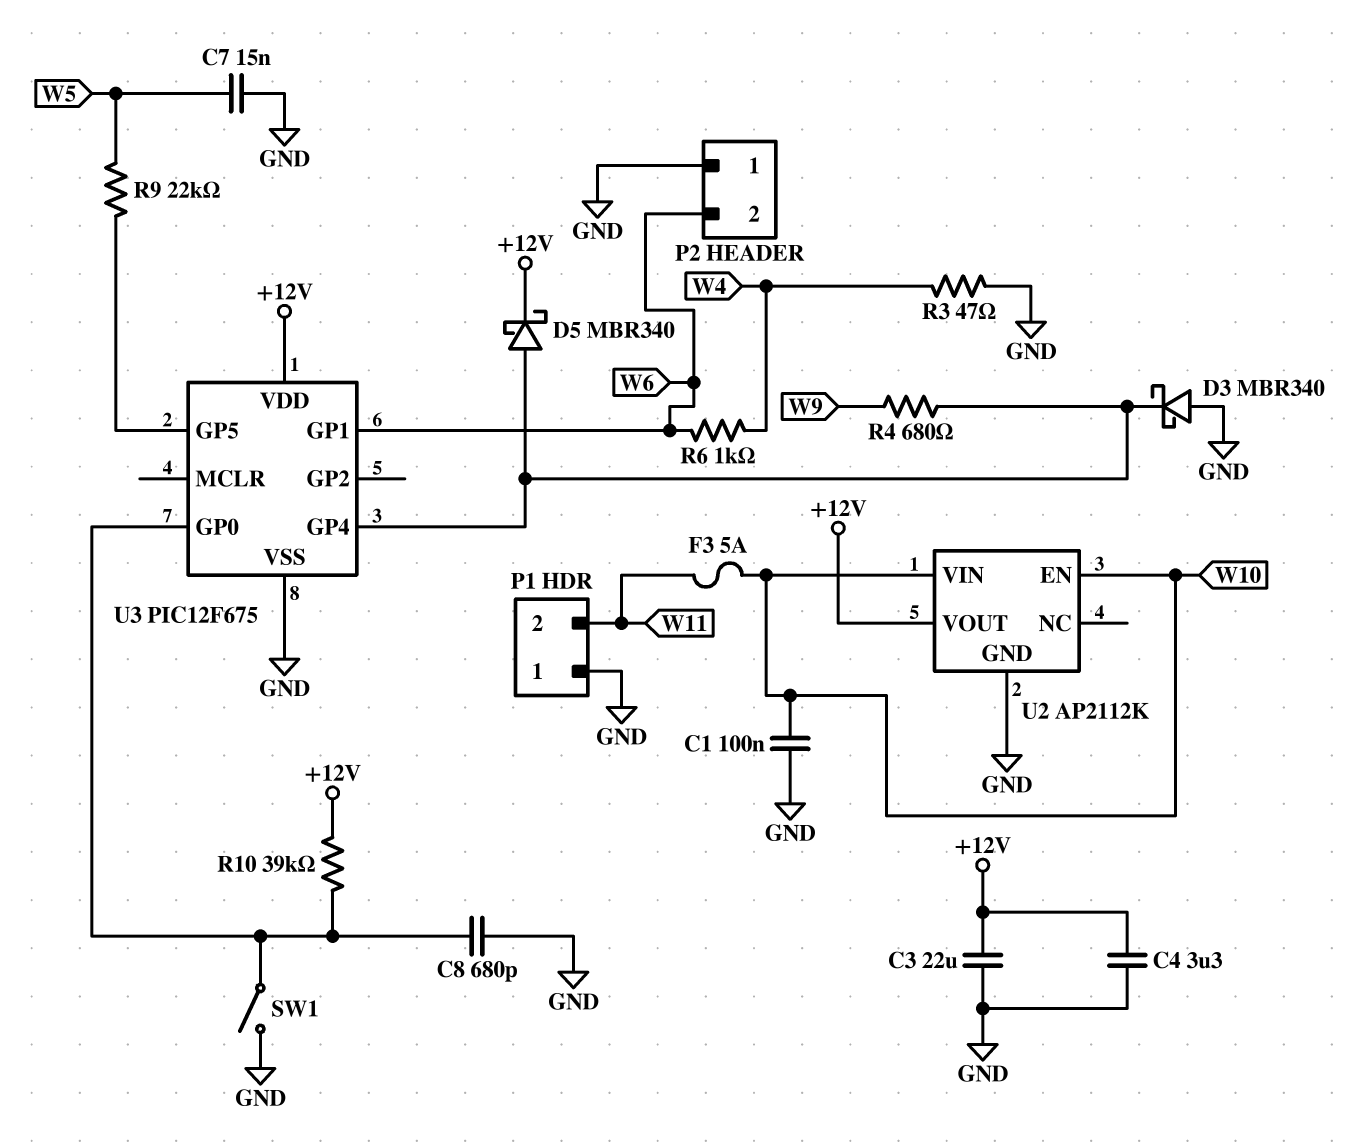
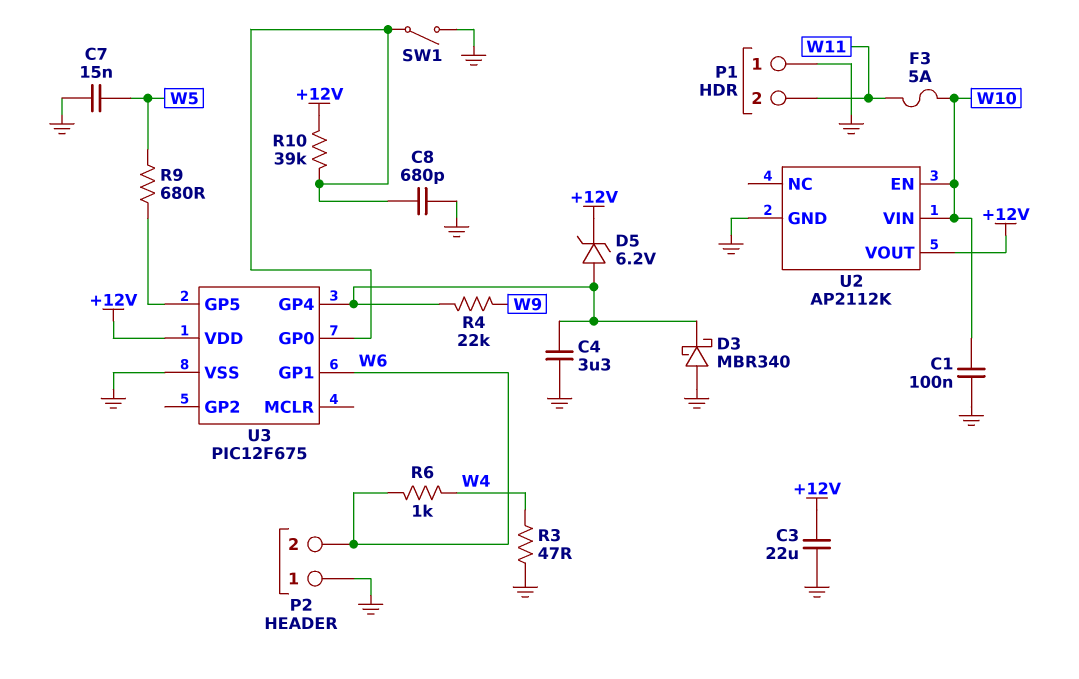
C4: 3.3uF (+12V, GND) -> 3.3uF (GND, U3/GP4)
D5: schottky MBR340 (A U3/GP4, K +12V) -> zener 6.2V (A U3/GP4, K +12V)
R4: 680 (U3/GP4, W9) -> 22k (U3/GP4, W9)
R9: 22k (U3/GP5, W5) -> 680 (U3/GP5, W5)

